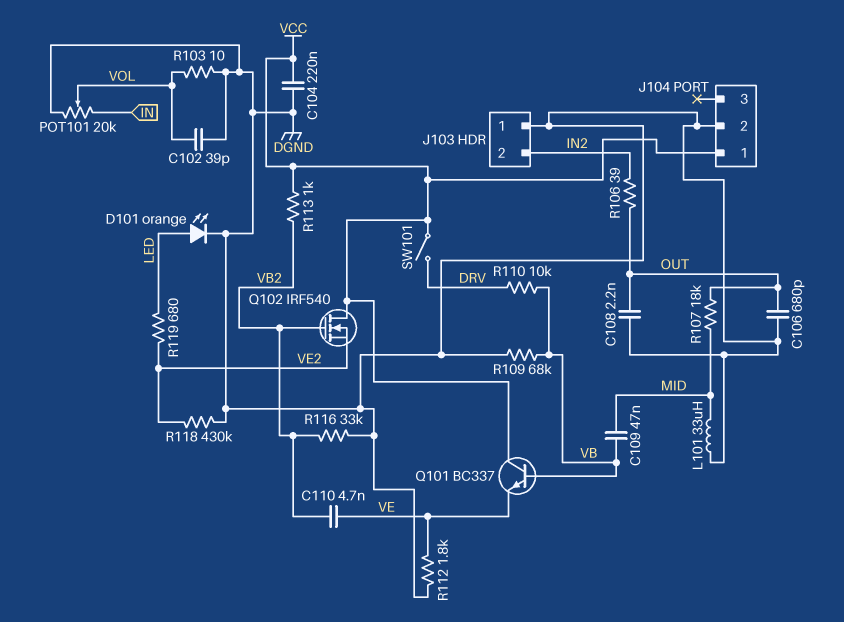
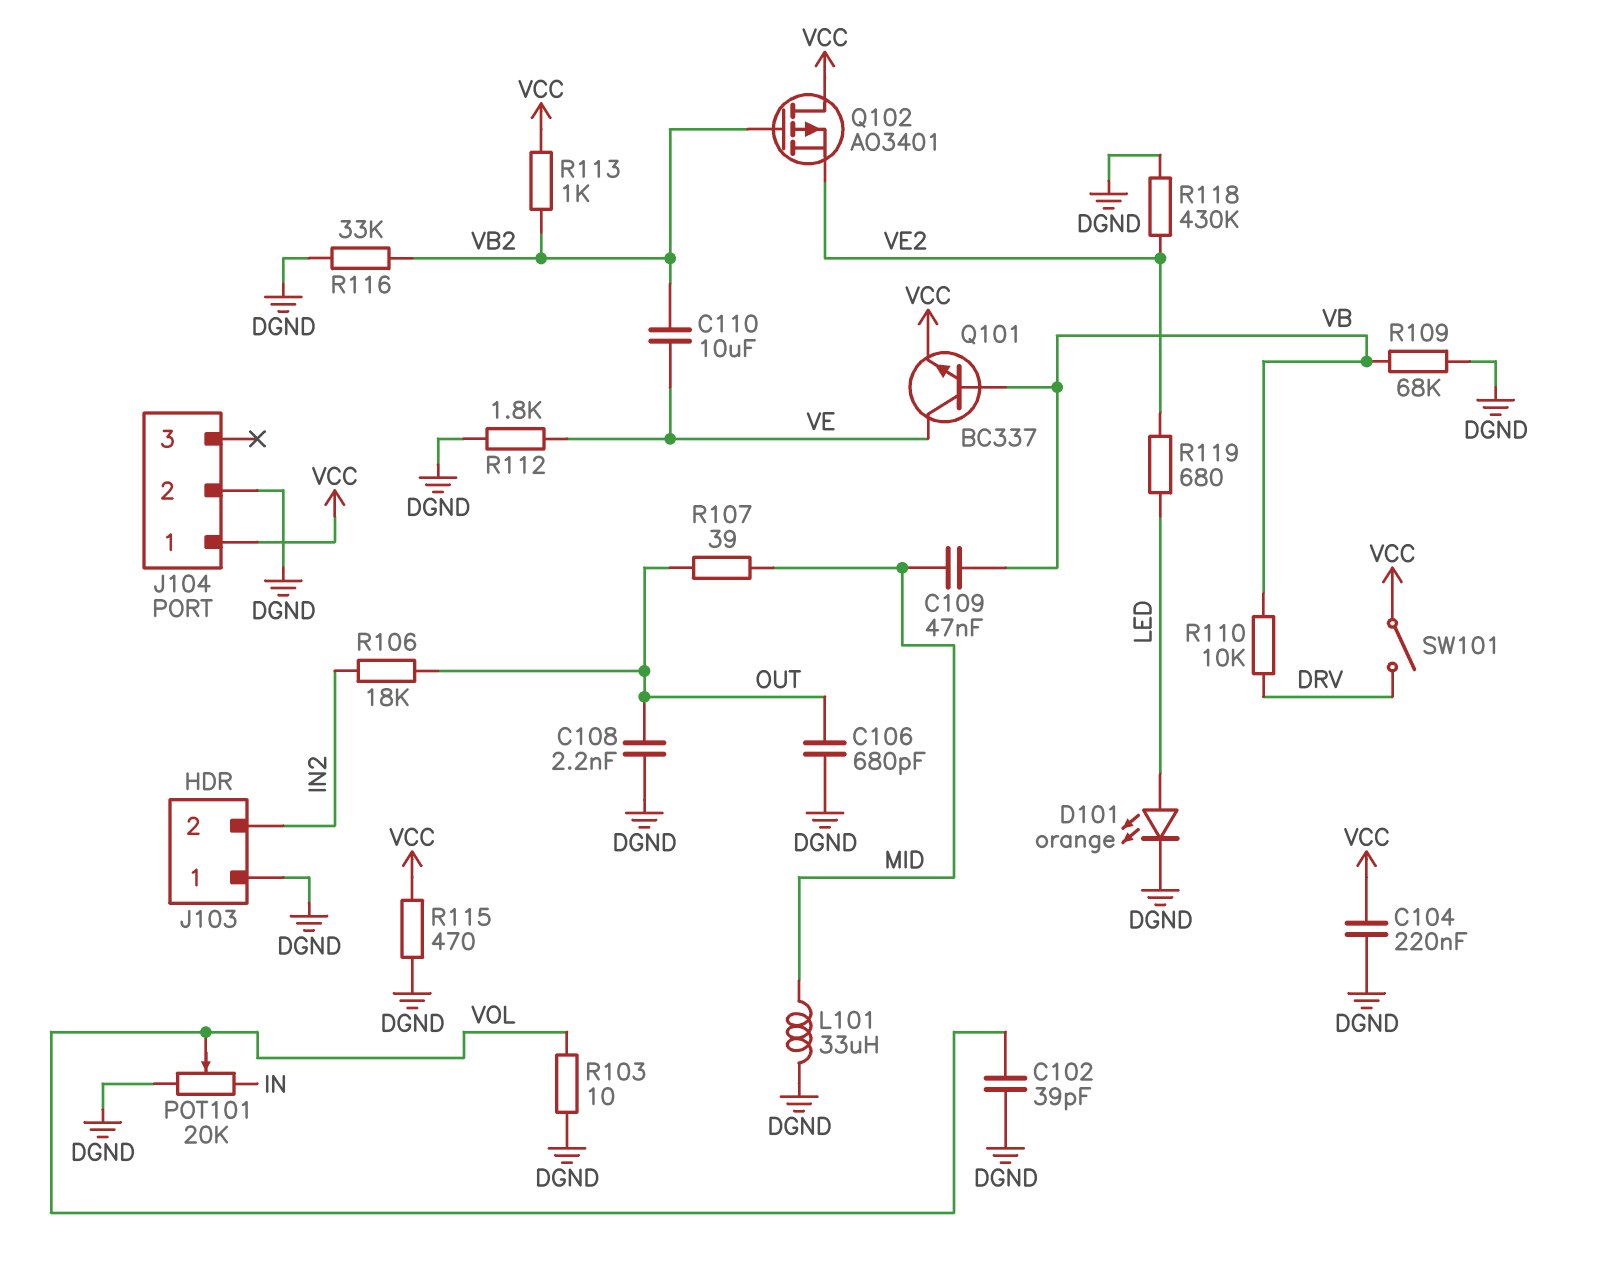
C110: 4.7nF (VB2, VE) -> 10uF (VB2, VE)
Q101: NPN BC337 (B VB, C VCC, E VE) -> NPN BC337 (B VB, C VE, E VCC)
Q102: NMOS IRF540 (G VB2, D VCC, S VE2) -> PMOS AO3401 (G VB2, D VCC, S VE2)
R106: 39 (IN2, OUT) -> 18k (IN2, OUT)
R107: 18k (MID, OUT) -> 39 (MID, OUT)
R115: none -> 470 (DGND, VCC)

